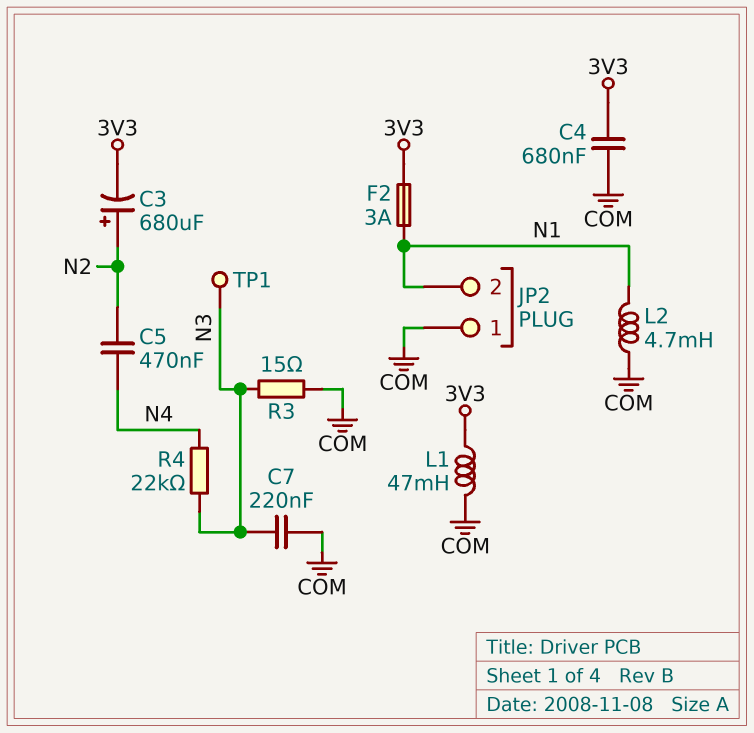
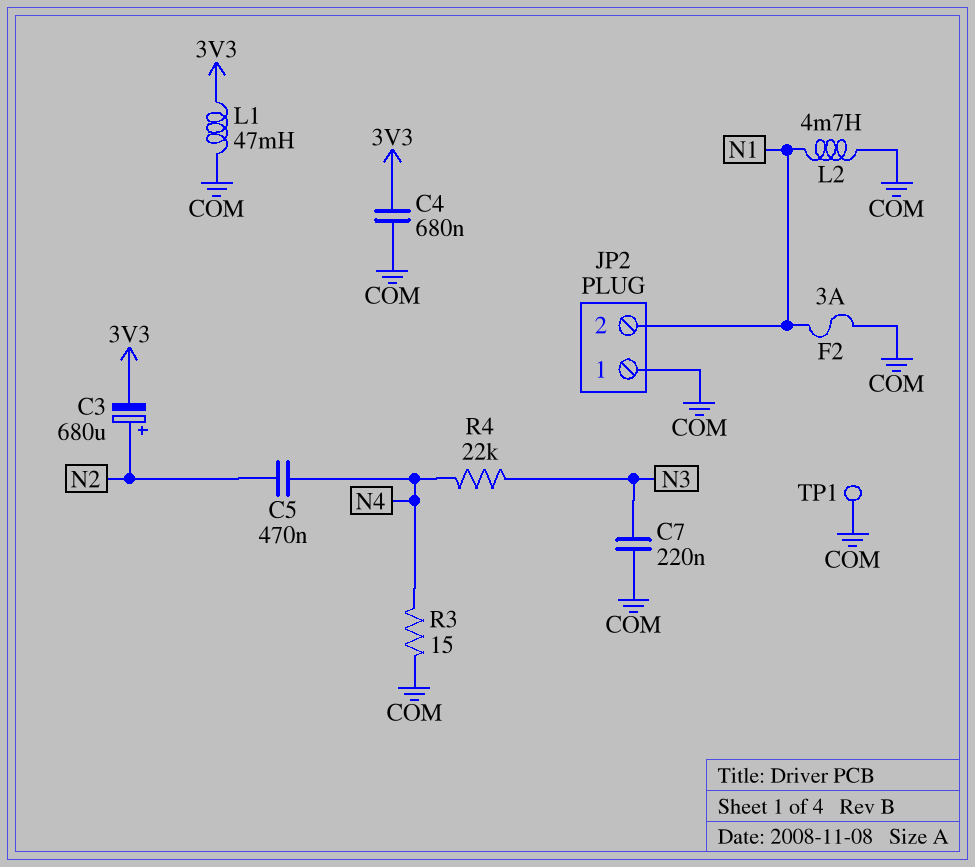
F2: 3A (3V3, N1) -> 3A (COM, N1)
R3: 15 (COM, N3) -> 15 (COM, N4)
TP1: test point (N3) -> test point (COM)

